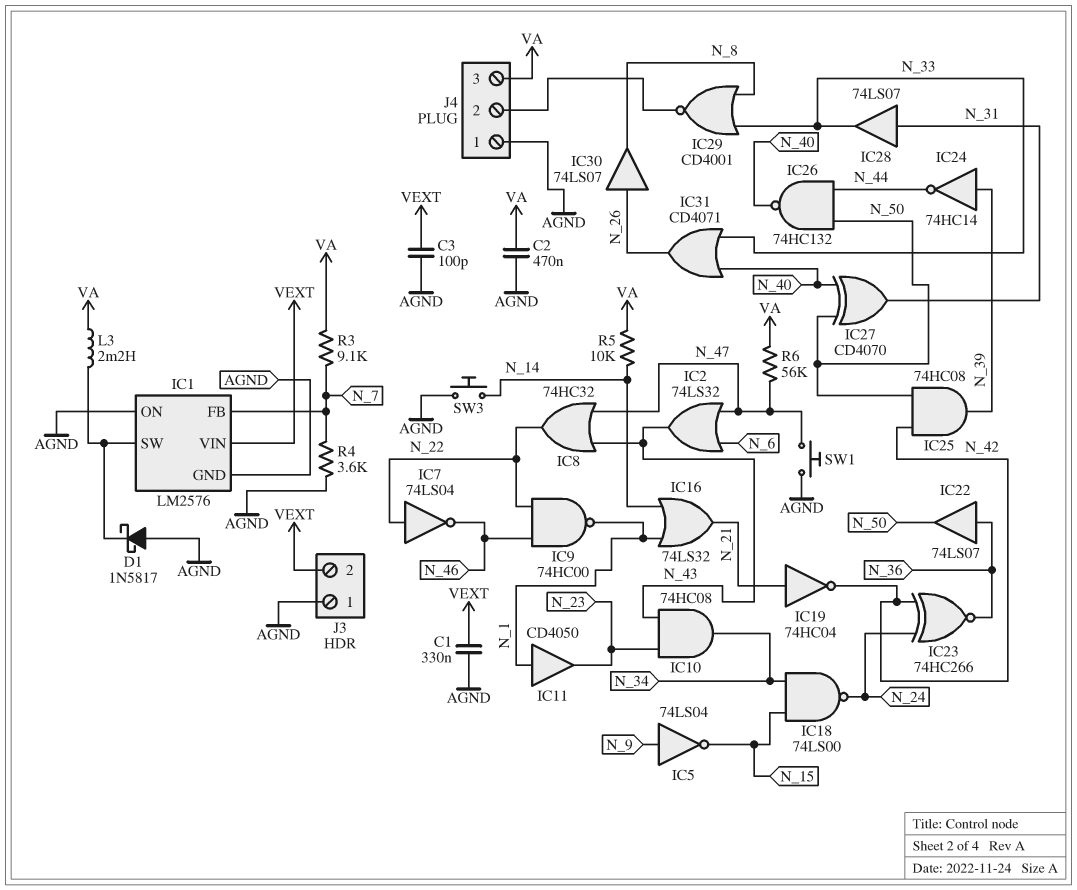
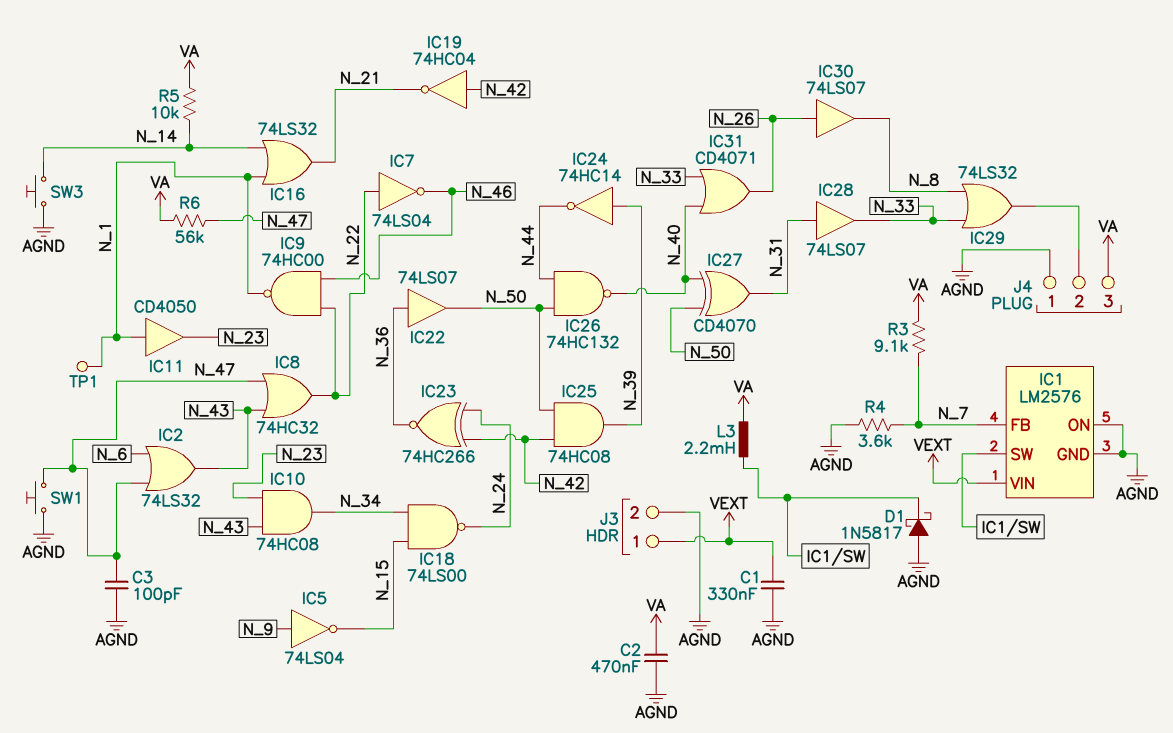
C3: 100pF (AGND, VEXT) -> 100pF (AGND, N_47)
IC19: NOT 74HC04 (in N_21, out N_42) -> NOT 74HC04 (in N_42, out N_21)
IC29: NOR CD4001 (in N_8, in N_33, out J4/2) -> OR 74LS32 (in N_8, in N_33, out J4/2)
J3 pin 1: AGND -> VEXT
J3 pin 2: VEXT -> AGND
TP1: none -> test point (N_1)

